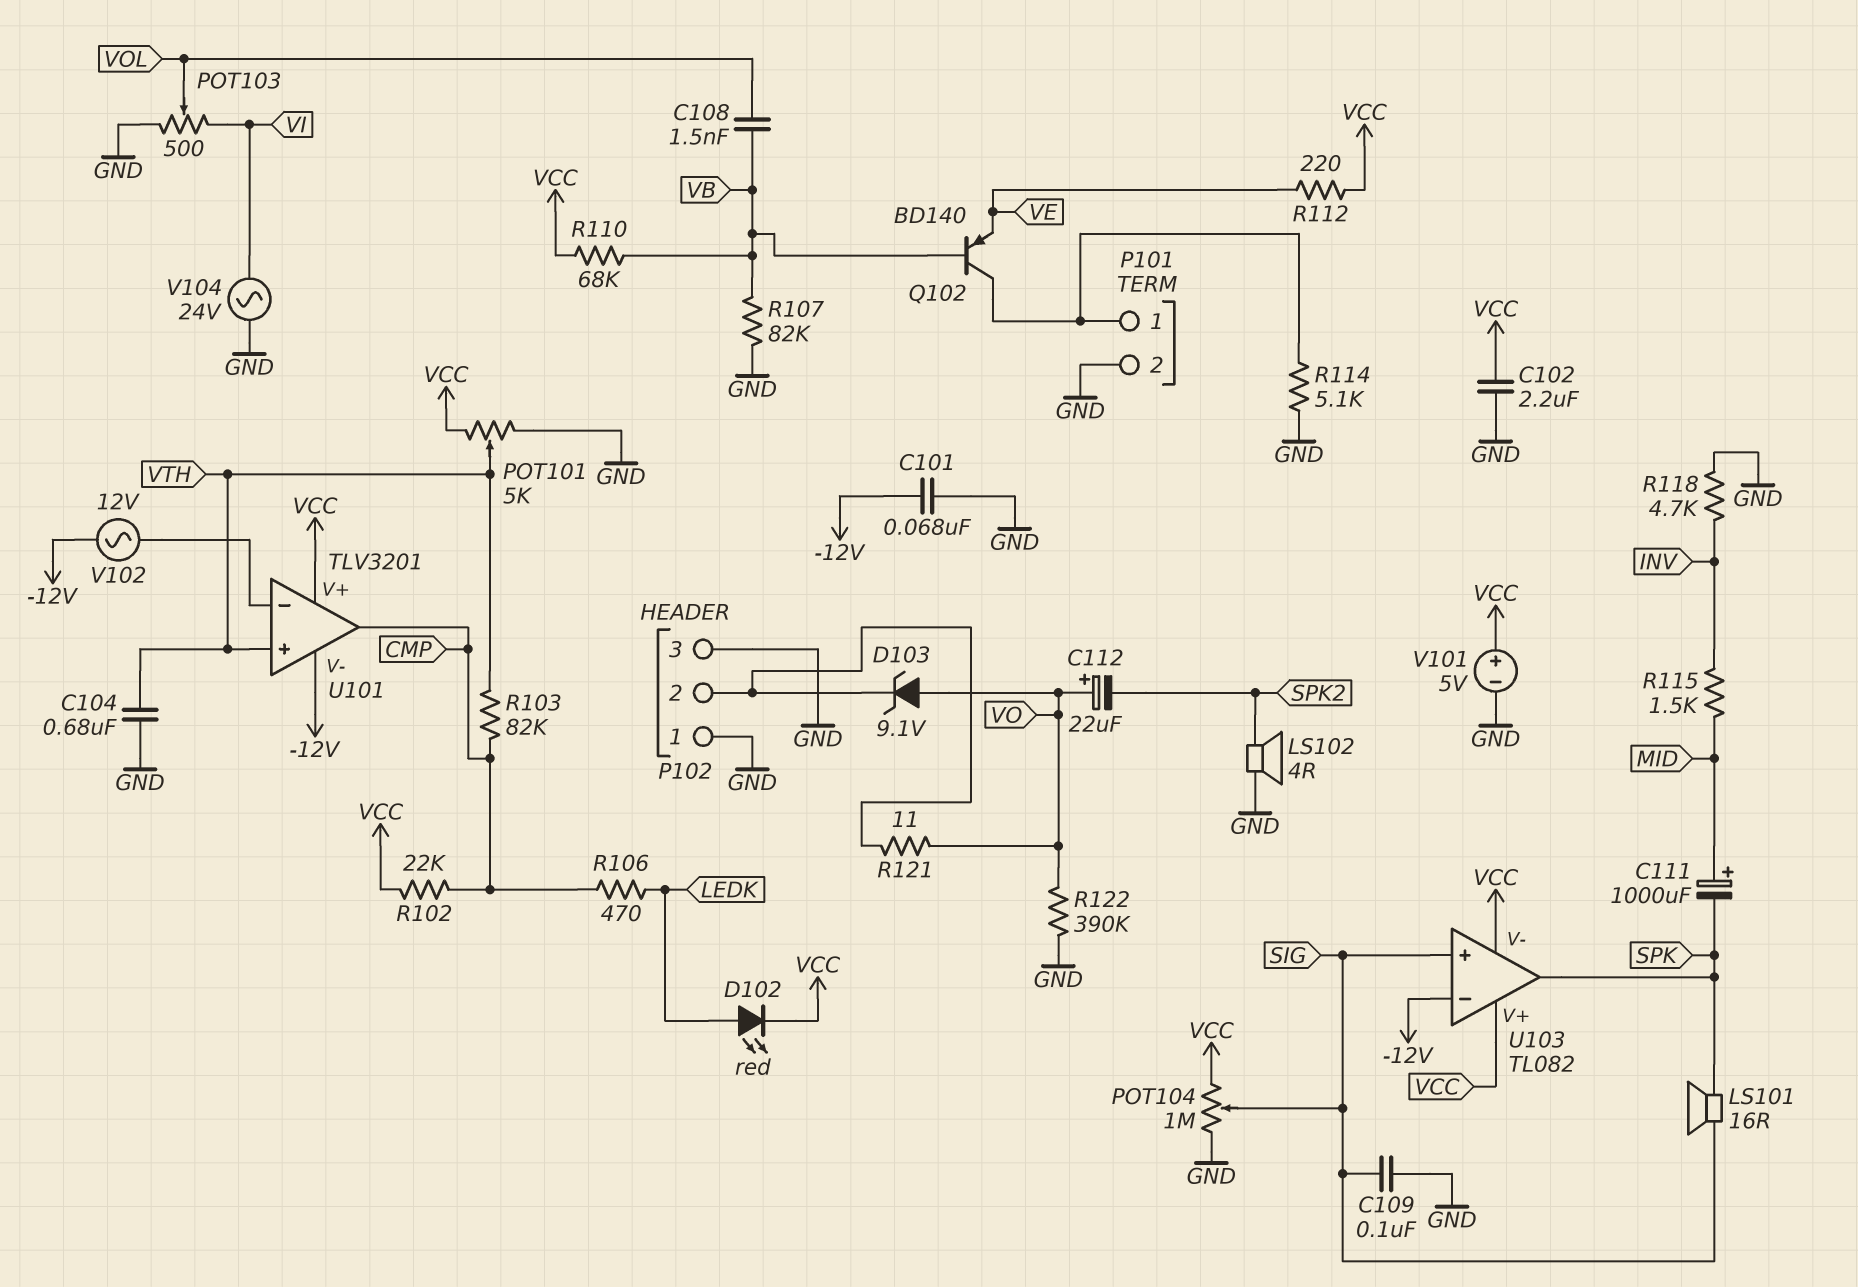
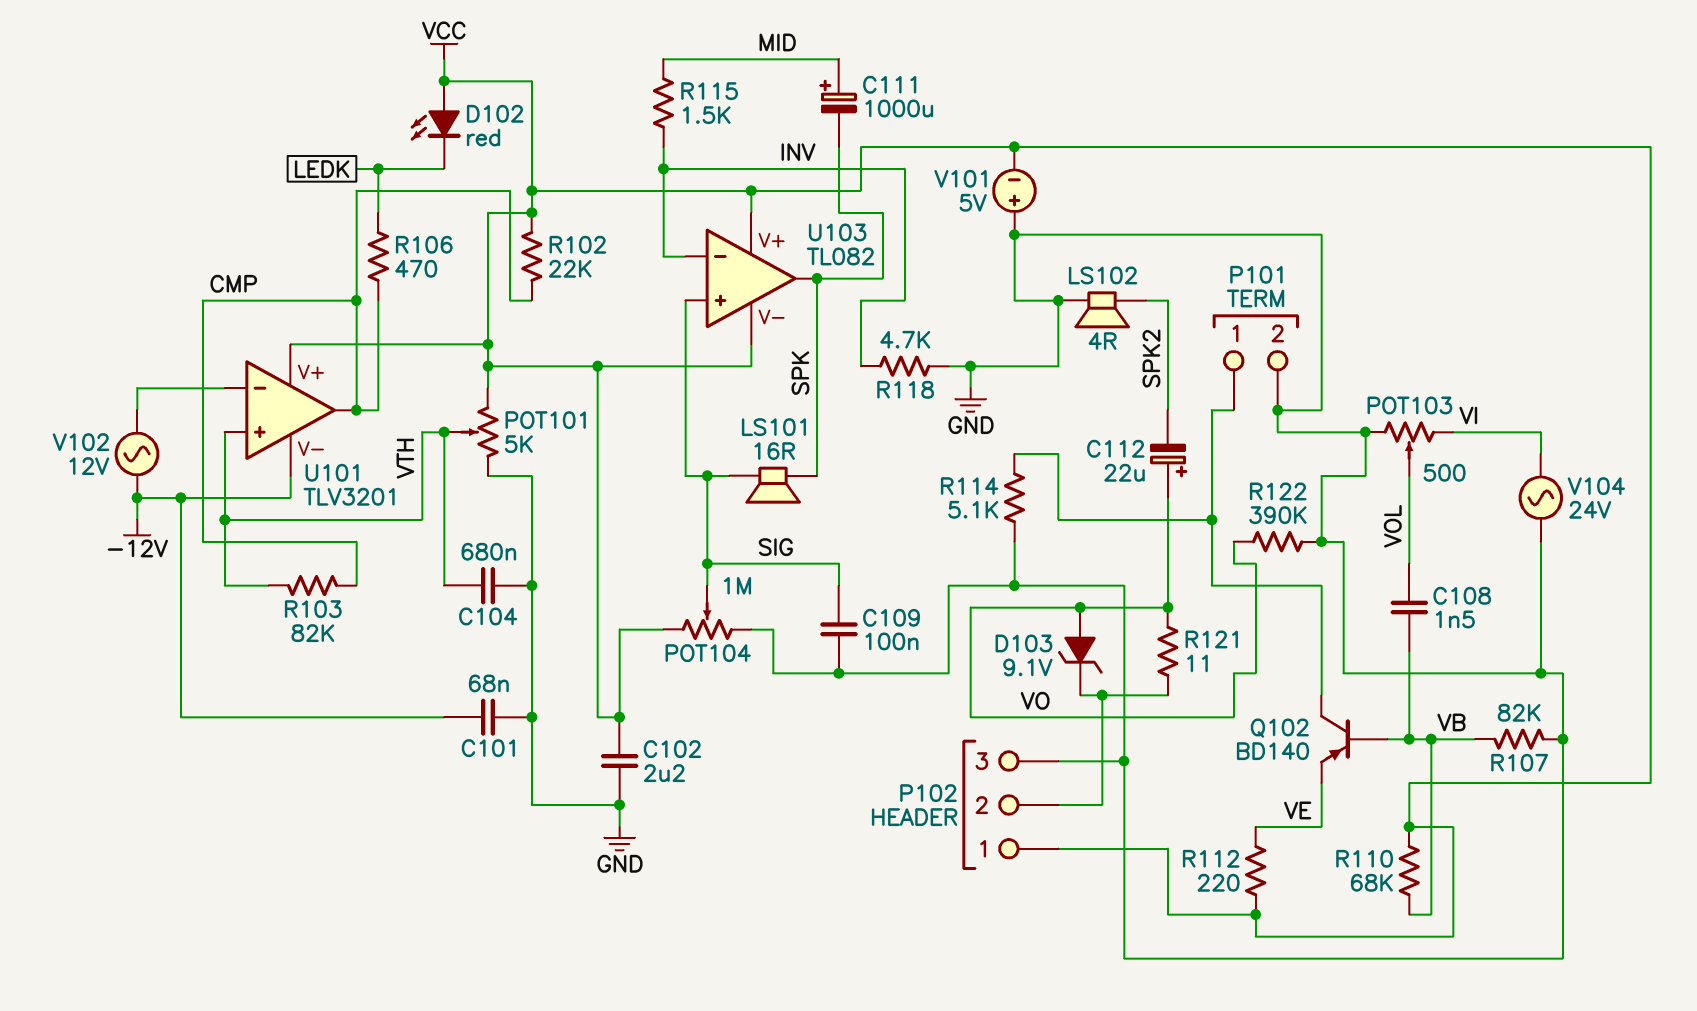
D102: LED red (A LEDK, K VCC) -> LED red (A VCC, K LEDK)
P102 pin 1: GND -> VCC
U103 pin in-: -12V -> INV
V101: 5V (plus VCC, minus GND) -> 5V (plus GND, minus VCC)

